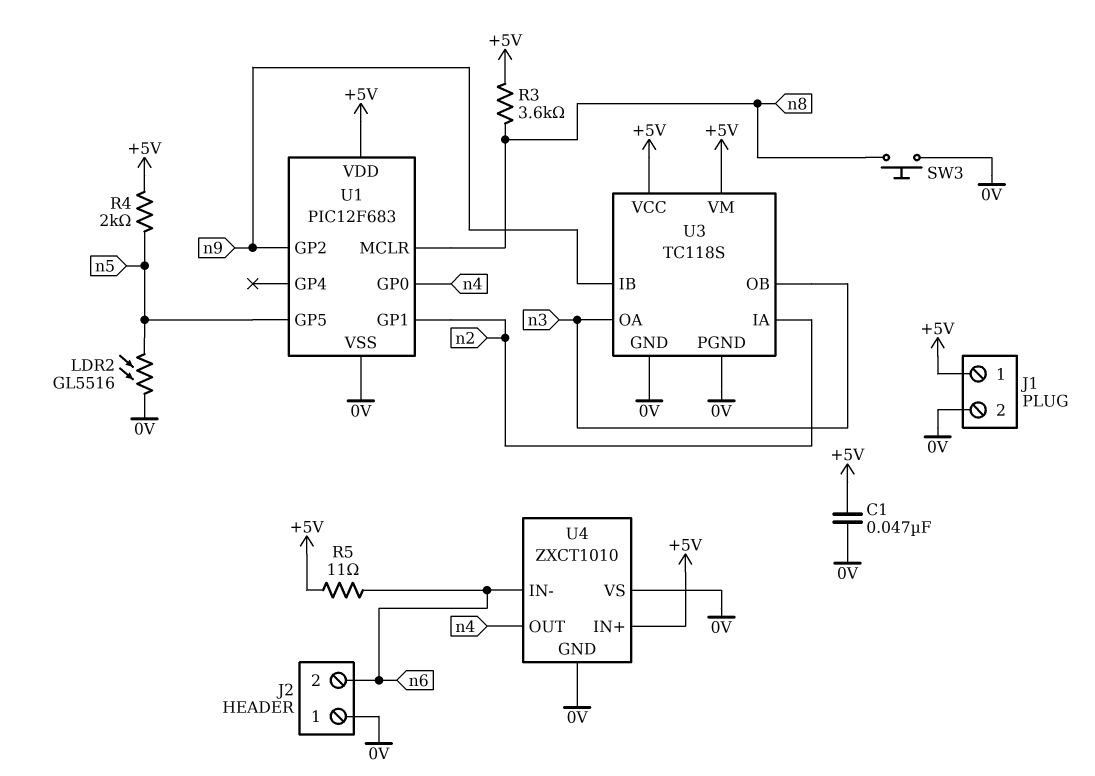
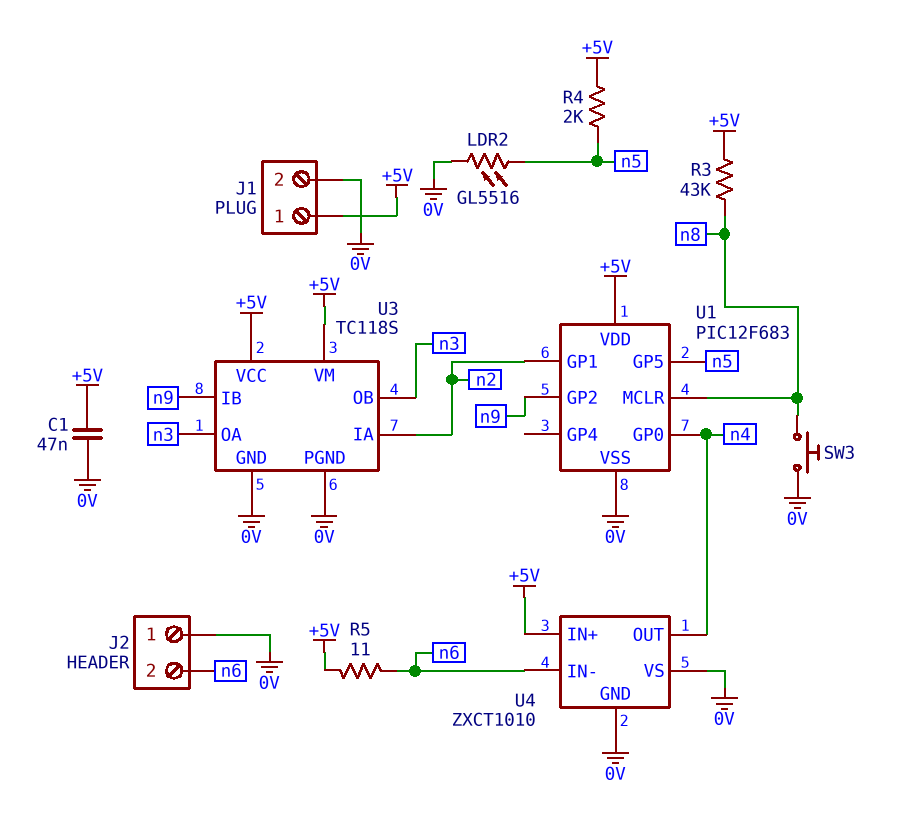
R3: 3.6k (+5V, n8) -> 43k (+5V, n8)

